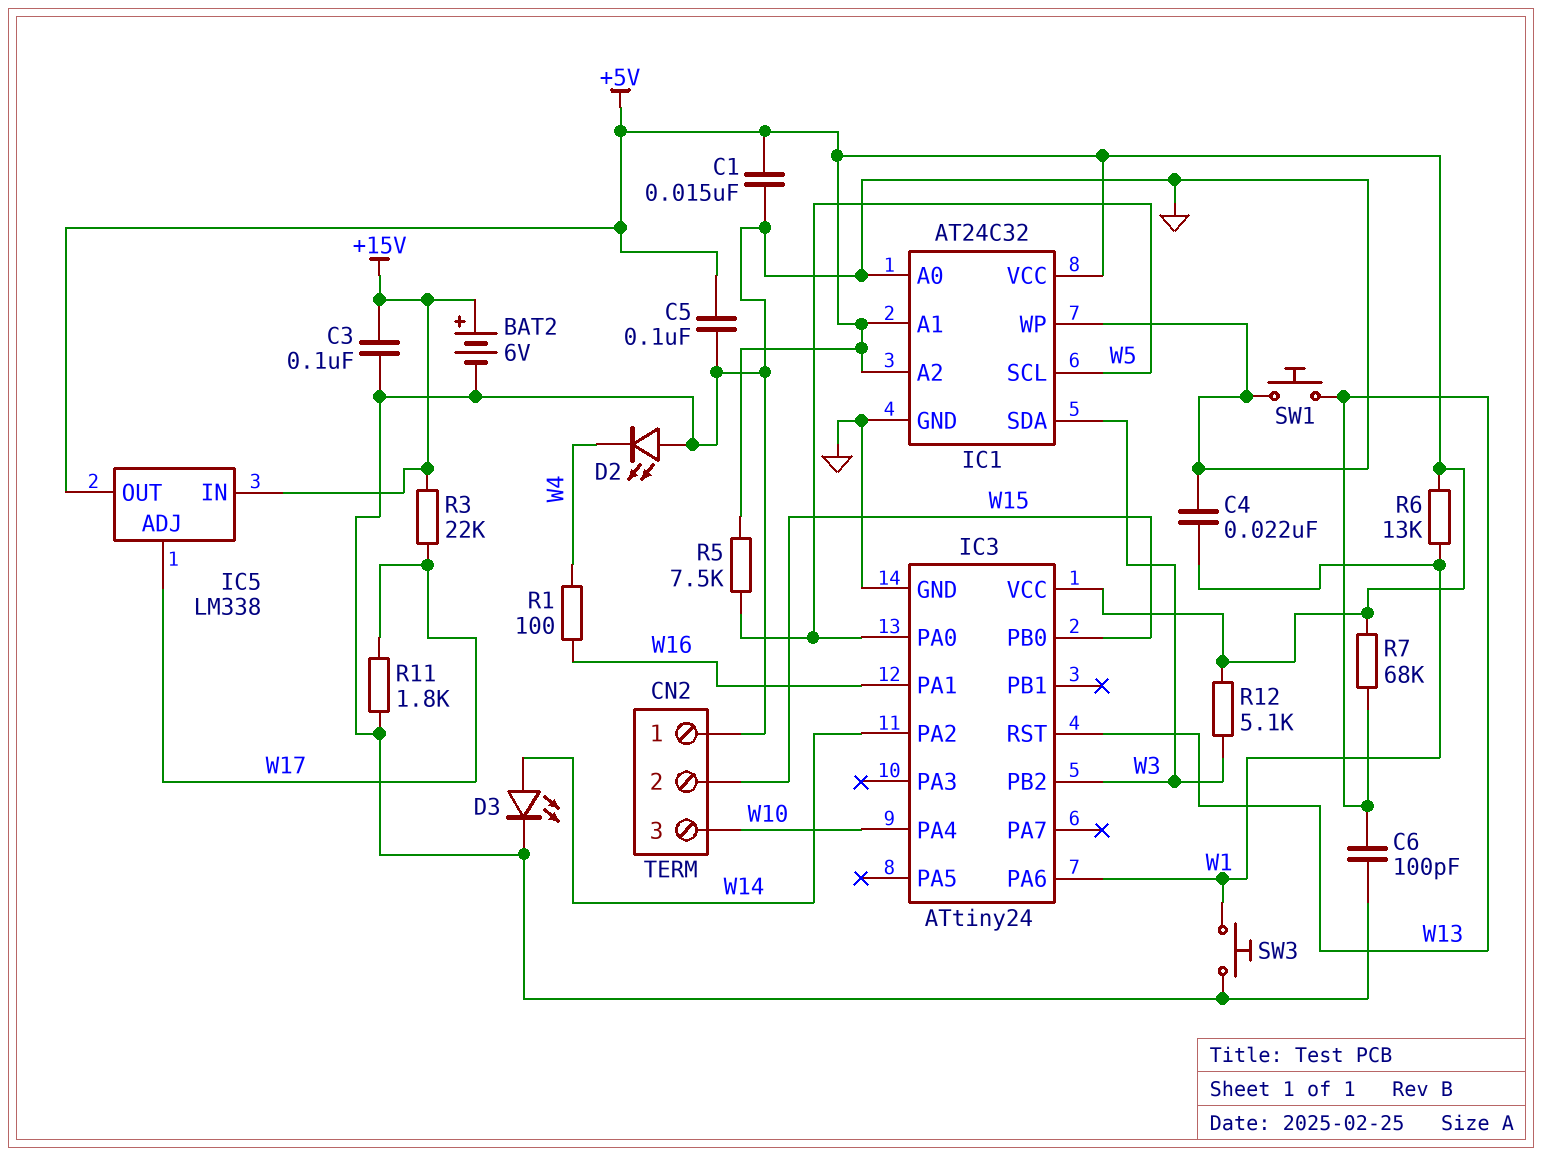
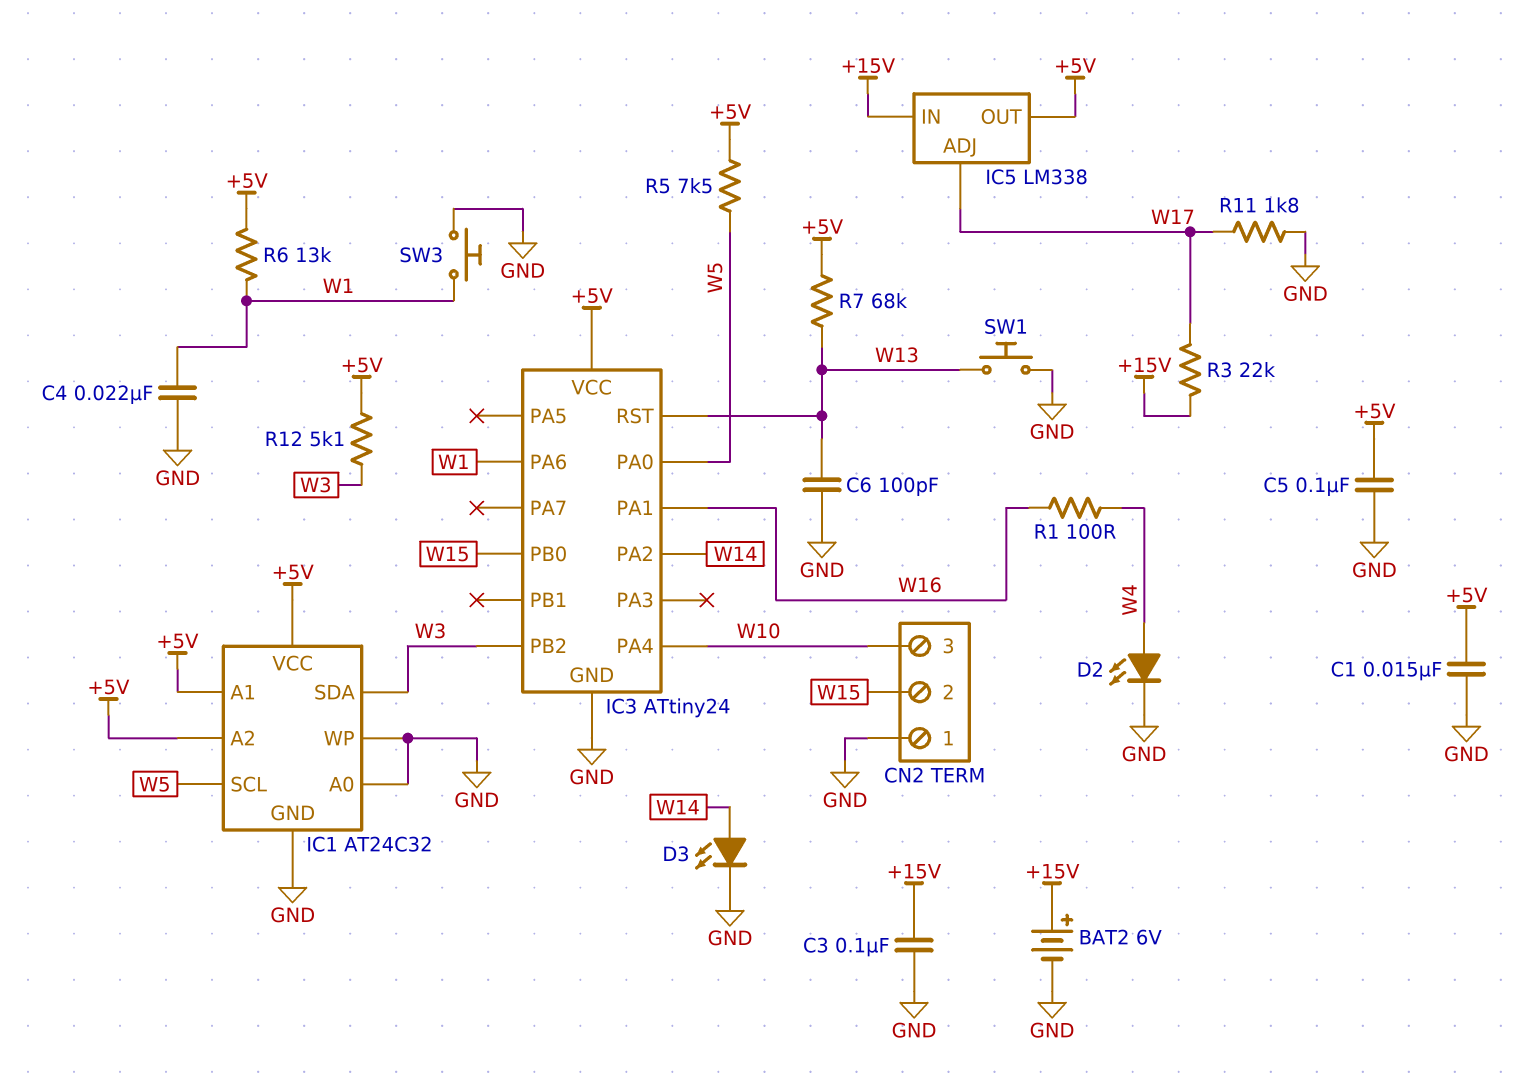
D2: LED (A GND, K W4) -> LED (A W4, K GND)

